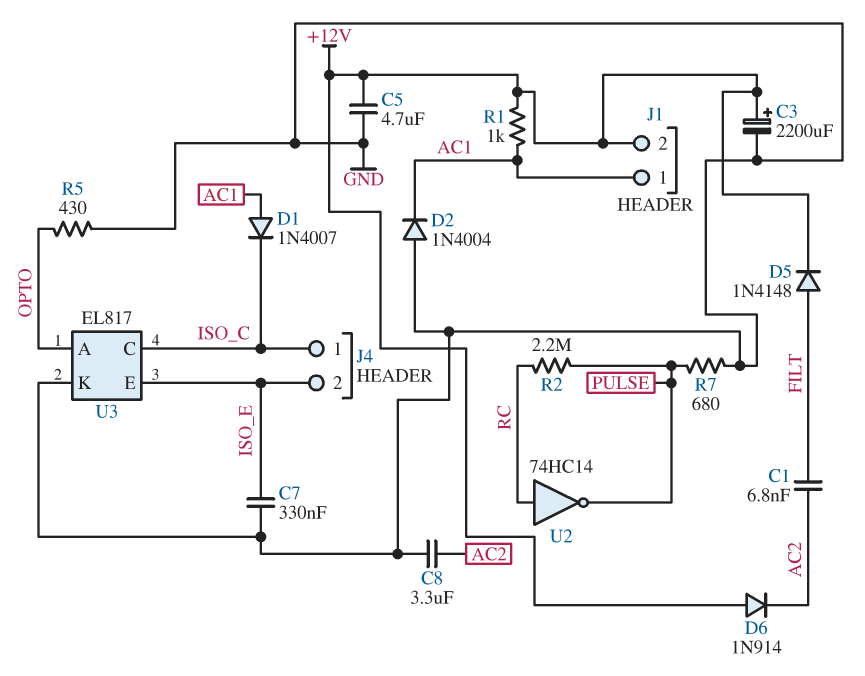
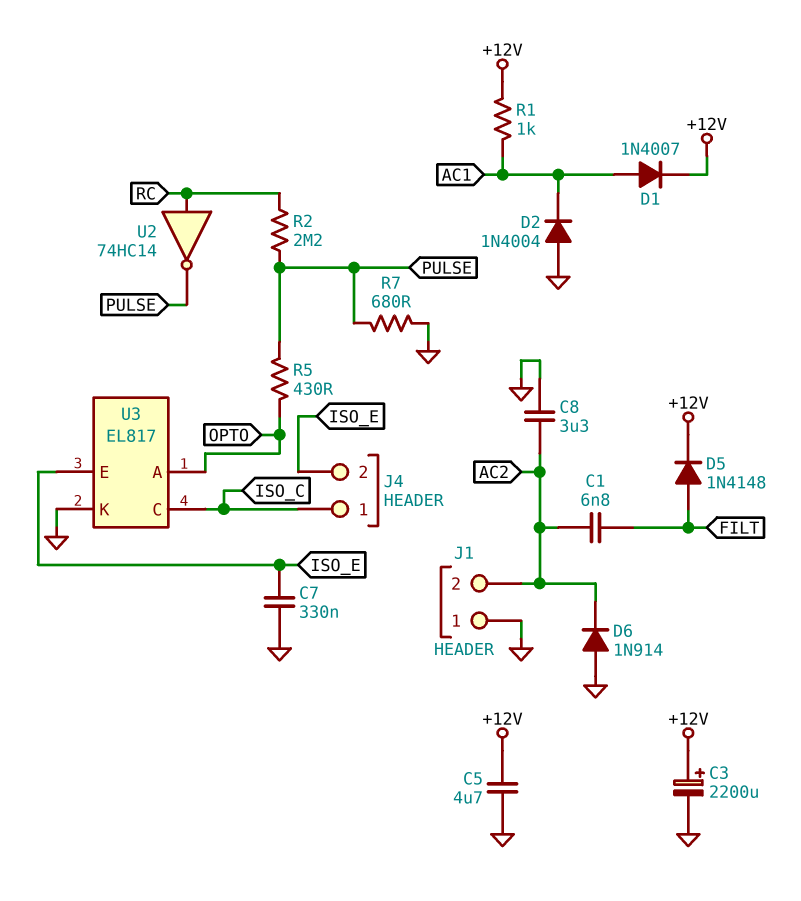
D1: diode 1N4007 (A AC1, K ISO_C) -> diode 1N4007 (A AC1, K +12V)
D6: diode 1N914 (A +12V, K AC2) -> diode 1N914 (A GND, K AC2)
J1 pin 1: AC1 -> GND
J1 pin 2: +12V -> AC2
R5: 430 (GND, OPTO) -> 430 (OPTO, PULSE)

